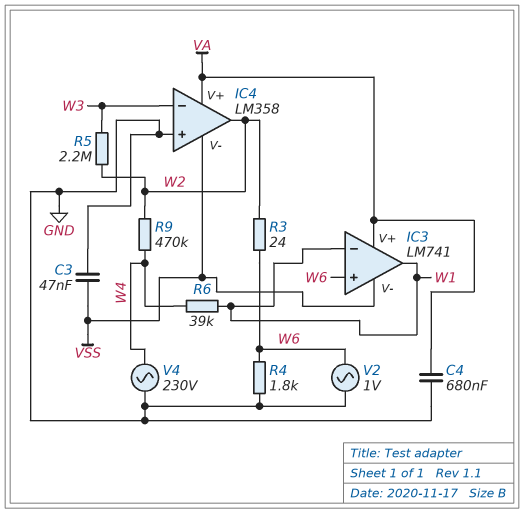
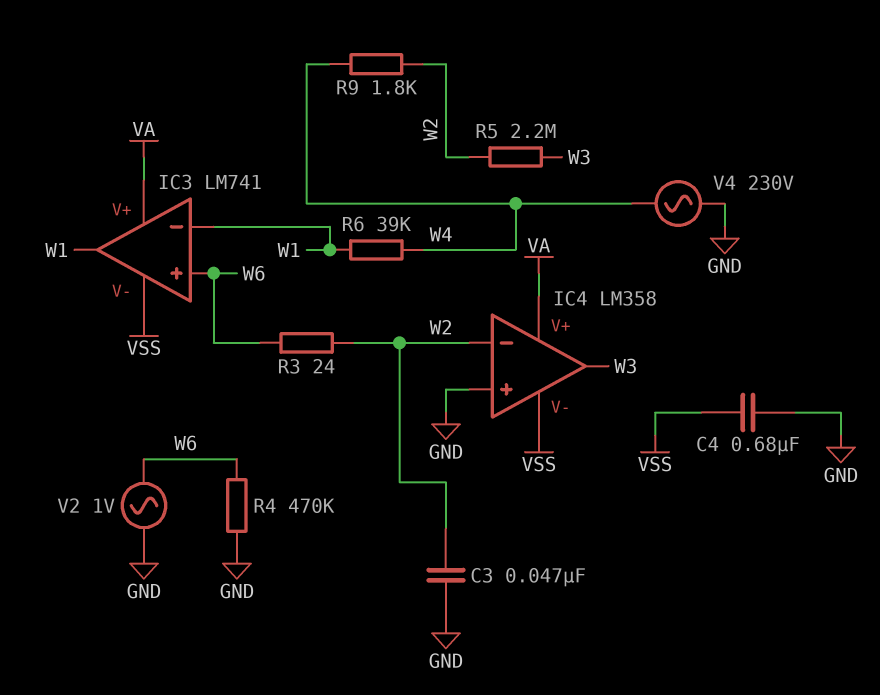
C3: 47nF (GND, VSS) -> 47nF (GND, W2)
C4: 680nF (GND, VA) -> 680nF (GND, VSS)
IC4 pin in-: W3 -> W2
IC4 pin out: W2 -> W3
R4: 1.8k (GND, W6) -> 470k (GND, W6)
R9: 470k (W2, W4) -> 1.8k (W2, W4)

